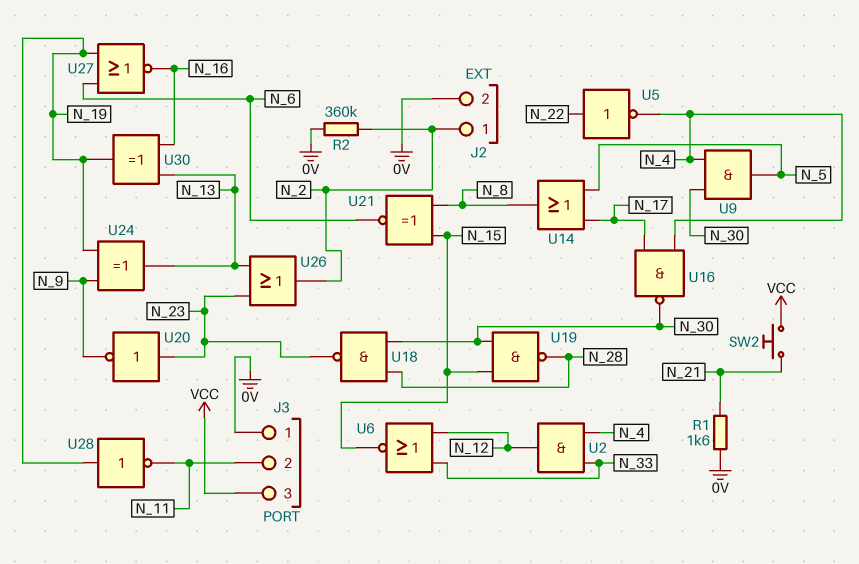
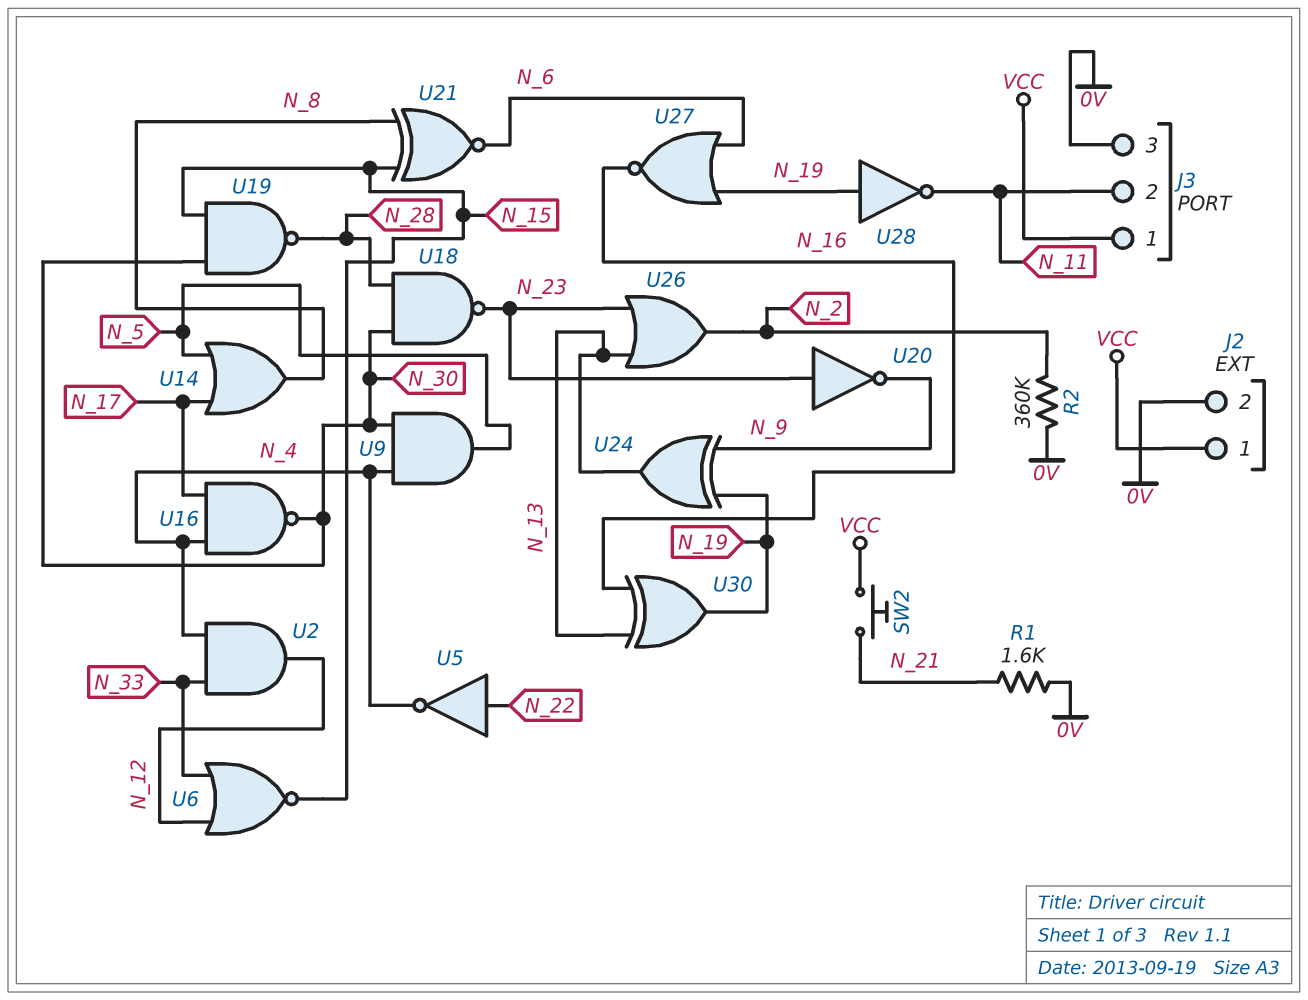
J2 pin 1: N_2 -> VCC
J3 pin 1: 0V -> VCC
J3 pin 3: VCC -> 0V

